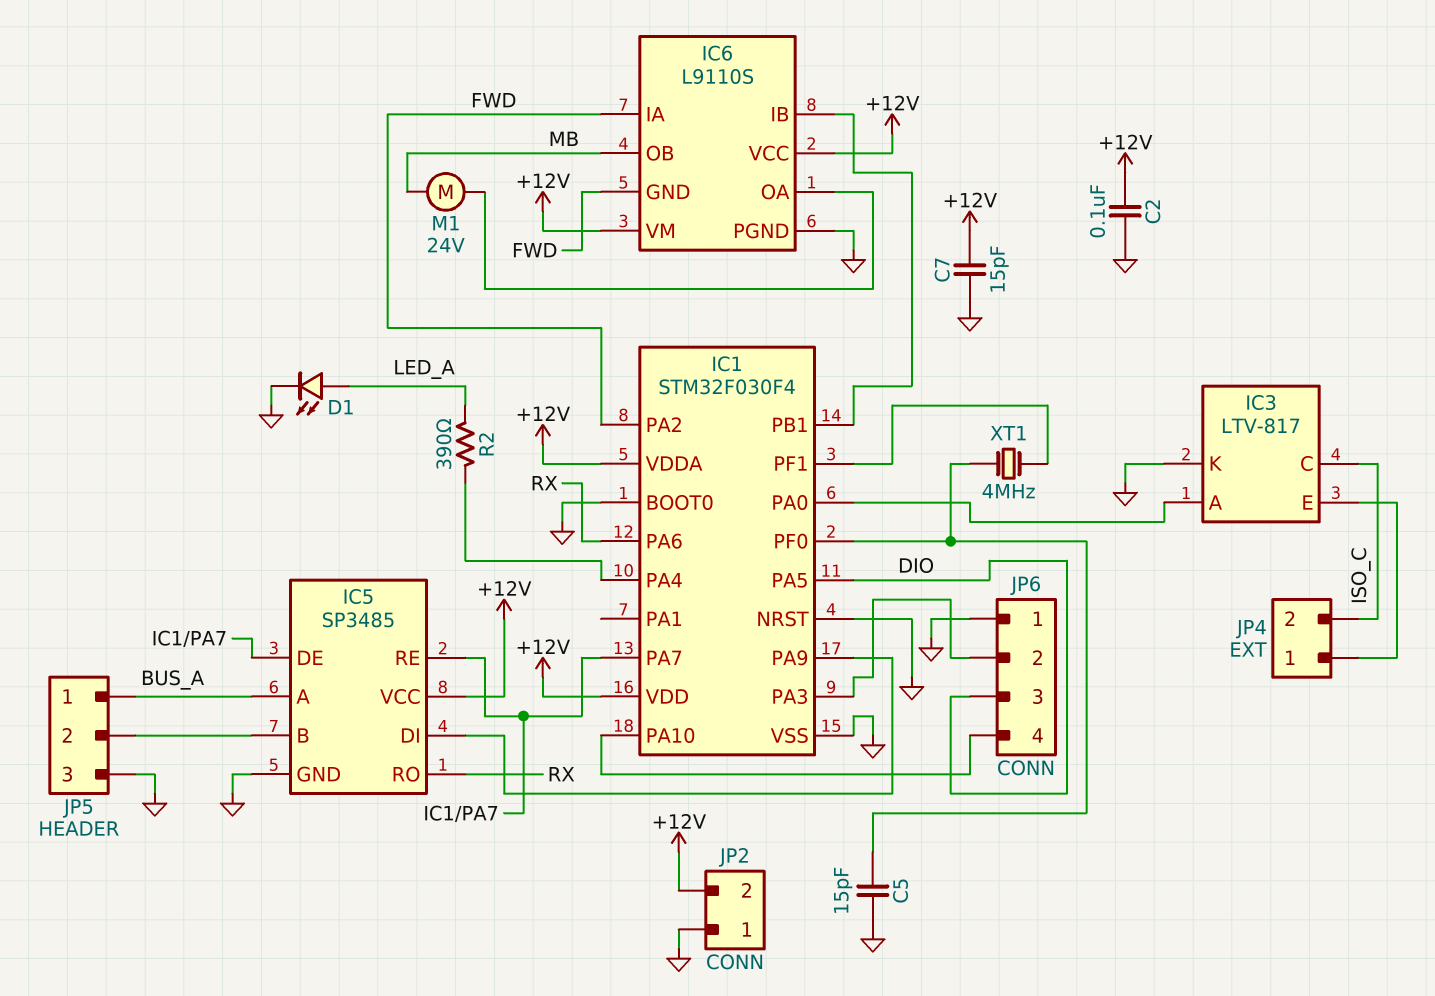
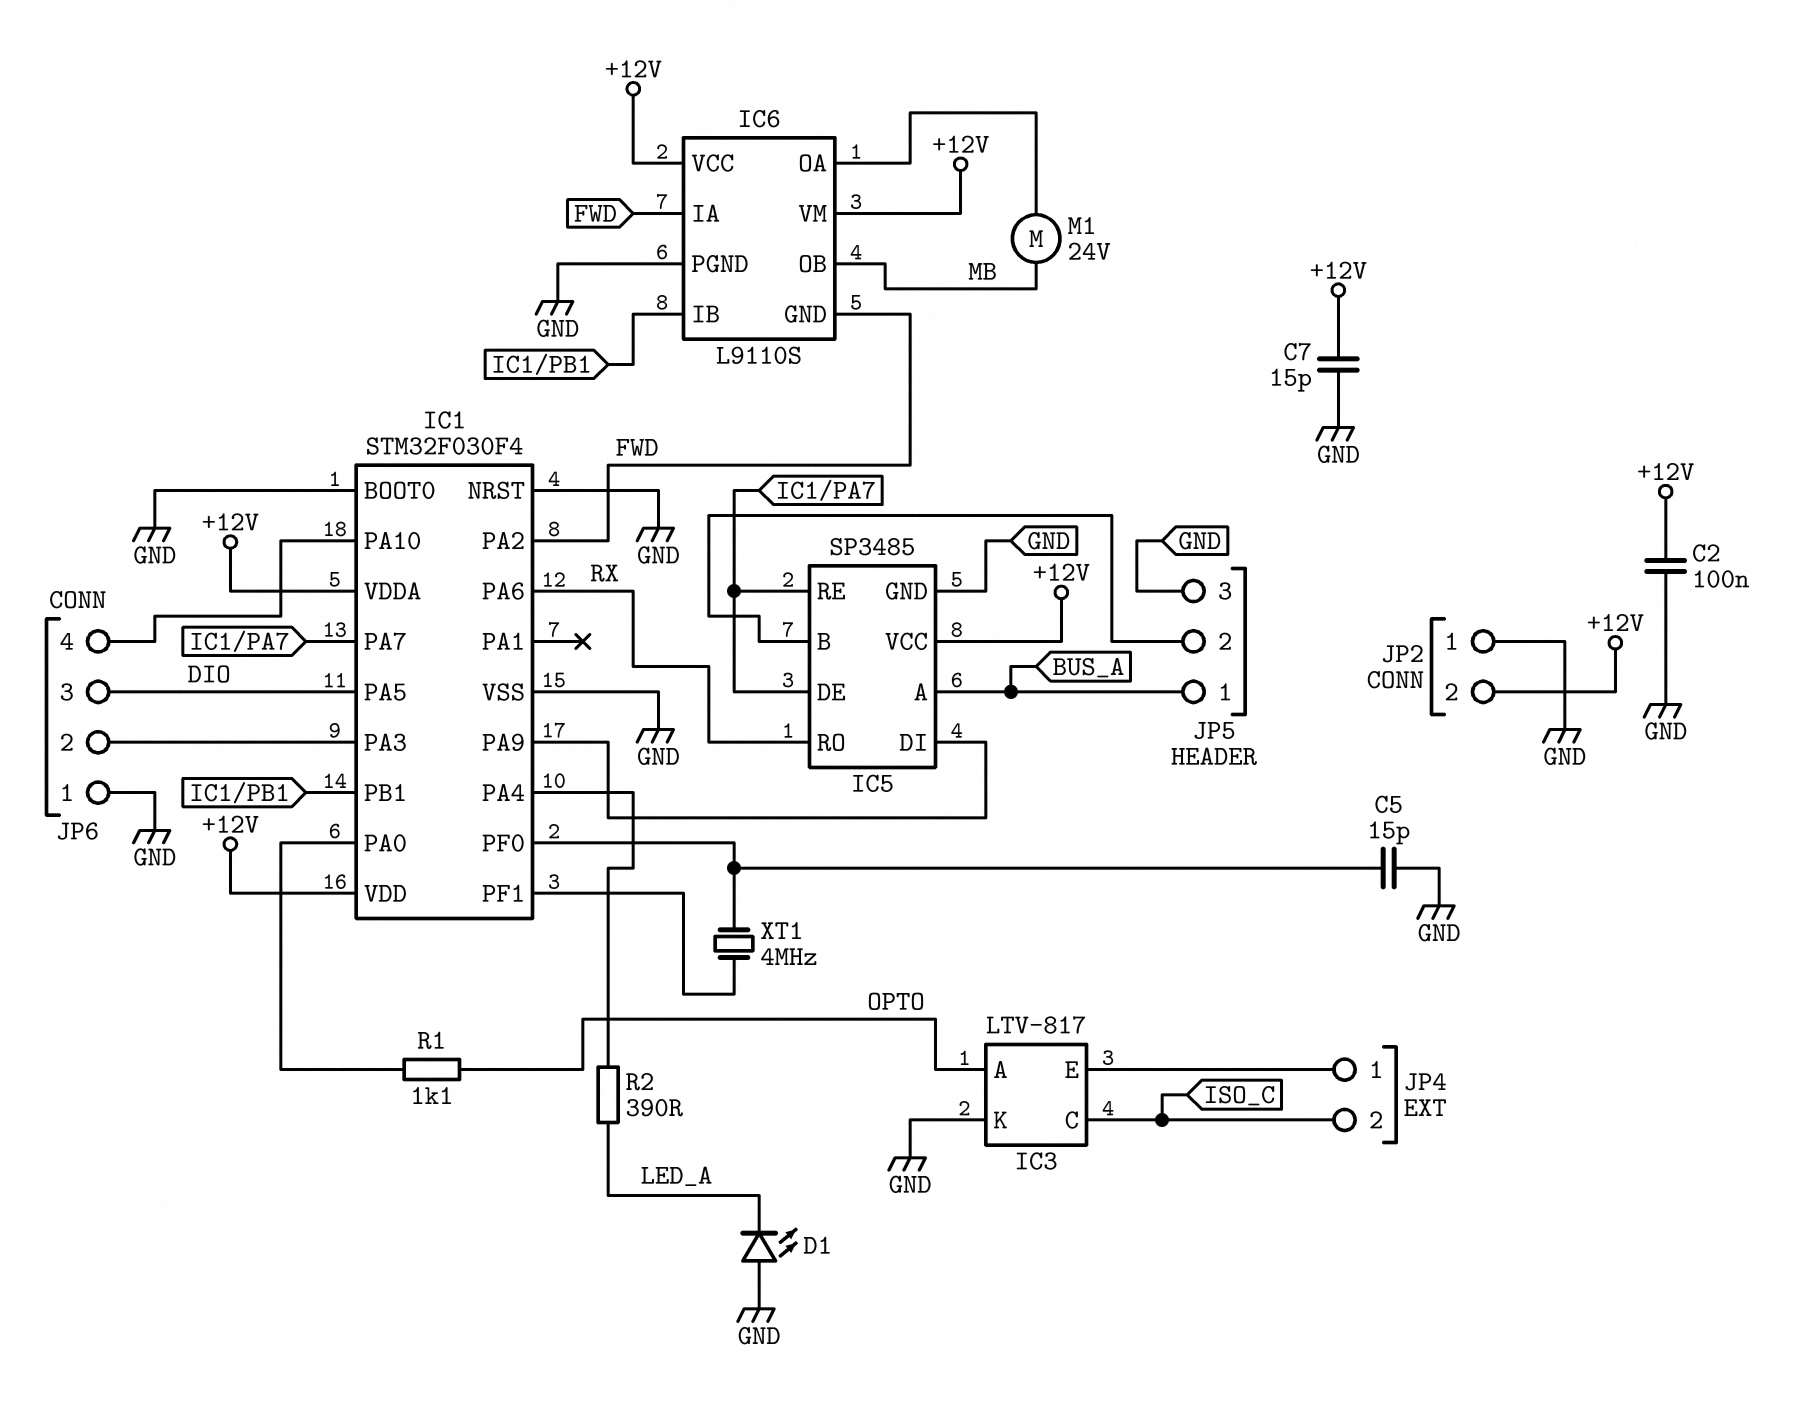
D1: LED (A LED_A, K GND) -> LED (A GND, K LED_A)
IC3 pin A: IC1/PA0 -> OPTO
R1: none -> 1.1k (IC1/PA0, OPTO)

